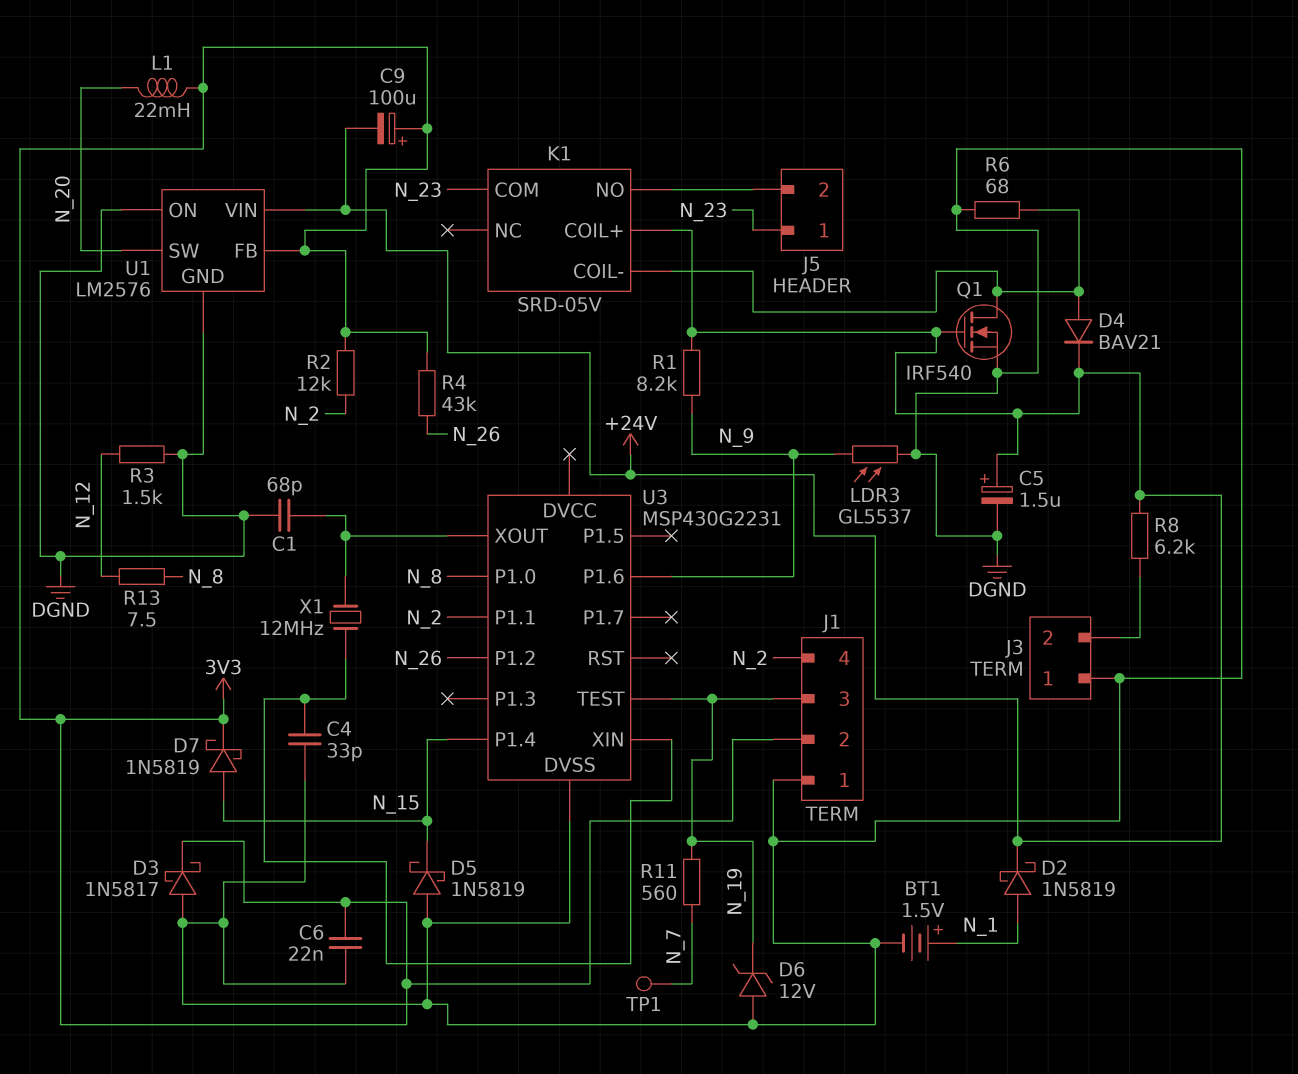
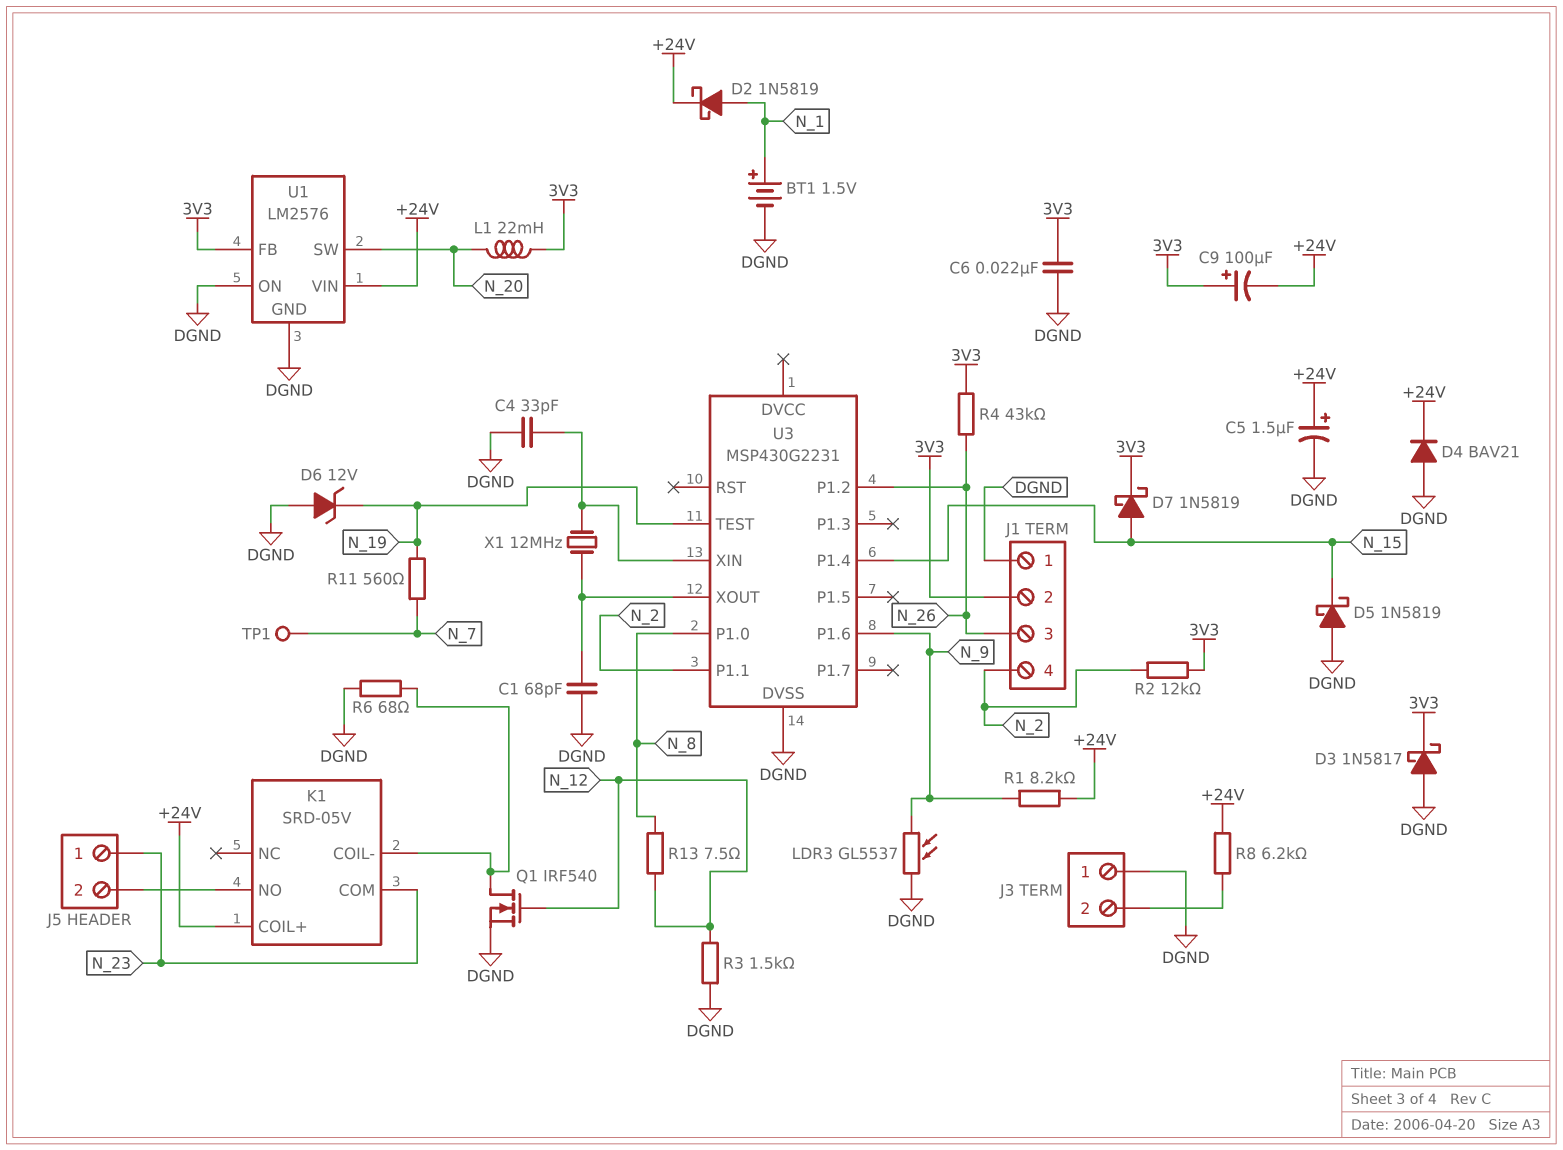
D4: diode BAV21 (A K1/COIL-, K +24V) -> diode BAV21 (A DGND, K +24V)
J1 pin 3: N_19 -> N_26
Q1: NMOS IRF540 (G +24V, D K1/COIL-, S DGND) -> NMOS IRF540 (G N_12, D K1/COIL-, S DGND)

